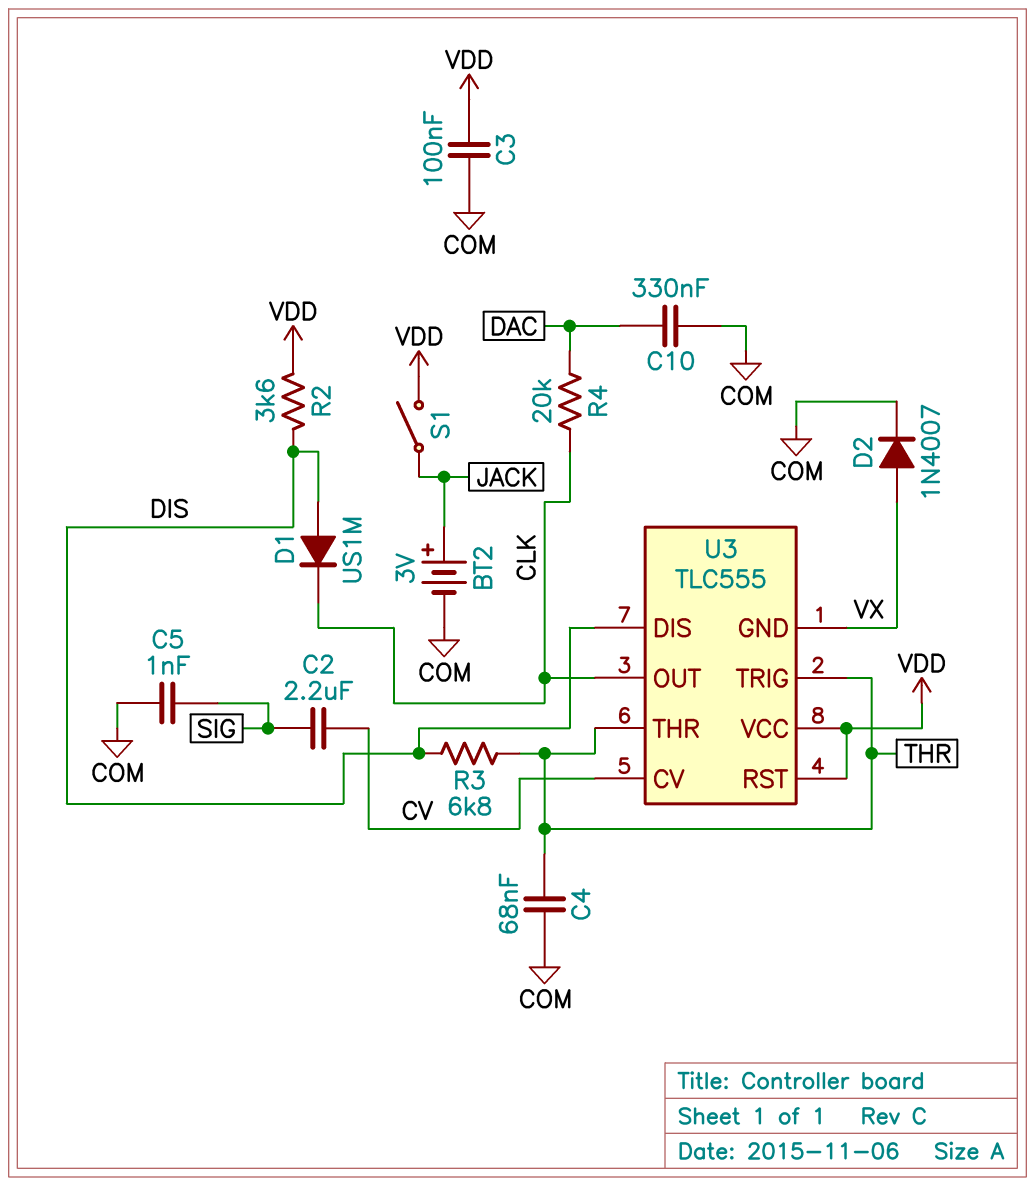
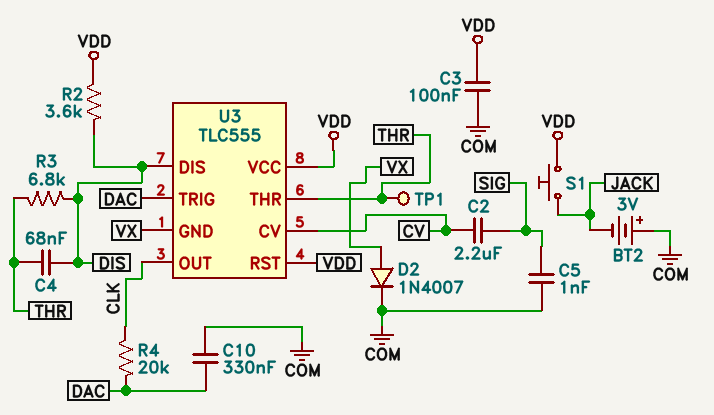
BT2: 3V (plus JACK, minus COM) -> 3V (plus COM, minus JACK)
C4: 68nF (COM, THR) -> 68nF (DIS, THR)
D1: diode US1M (A DIS, K CLK) -> none
S1: switch (JACK, VDD) -> button (JACK, VDD)
TP1: none -> test point (THR)
U3 pin TRIG: THR -> DAC

